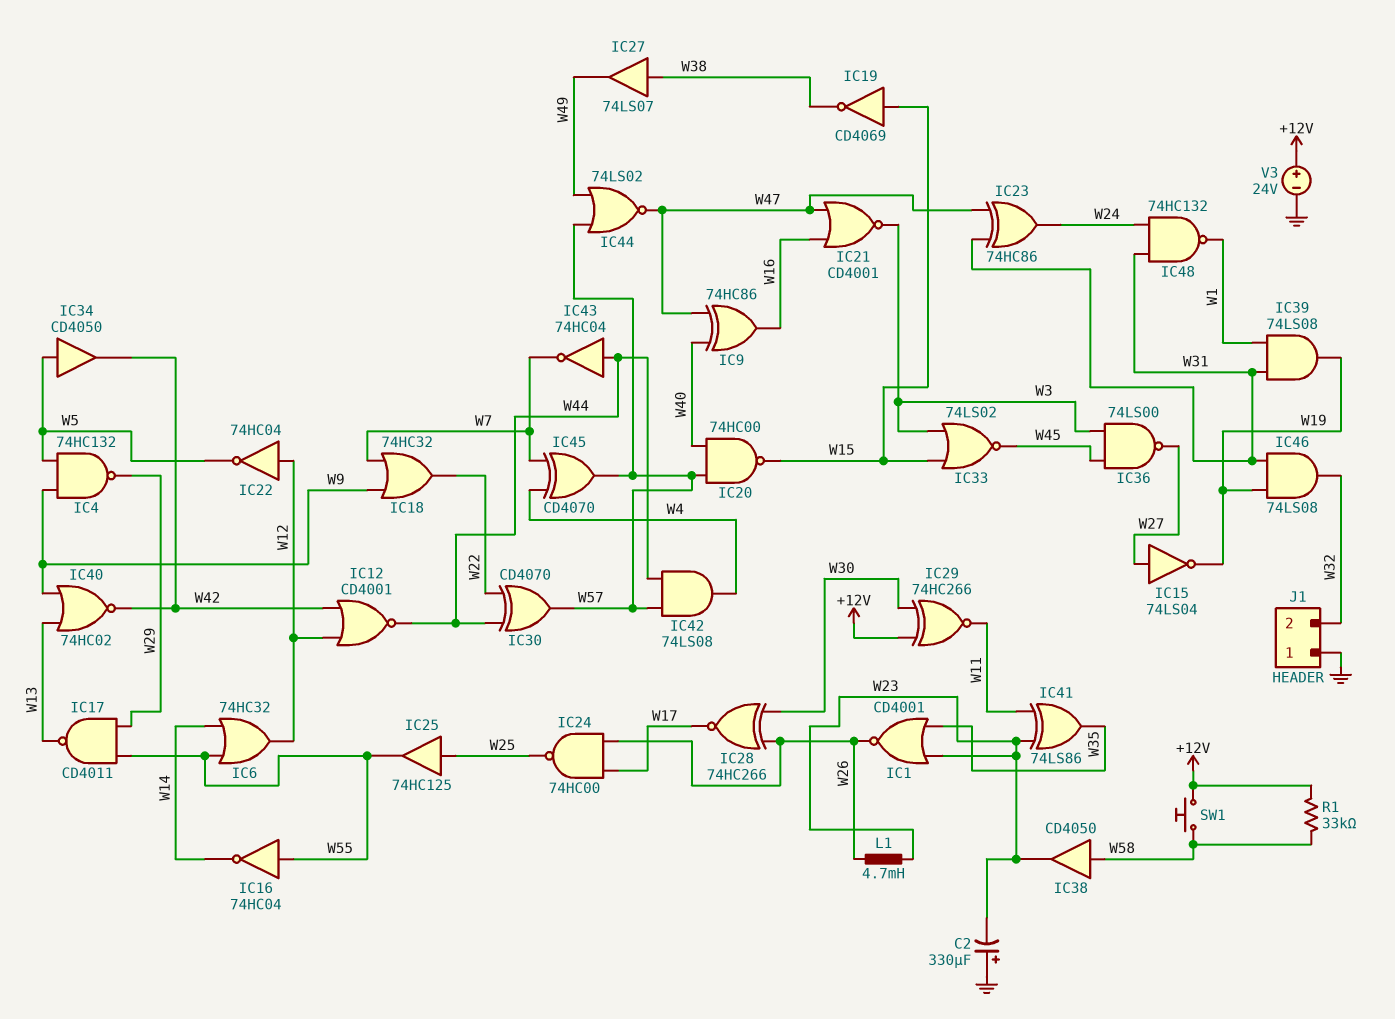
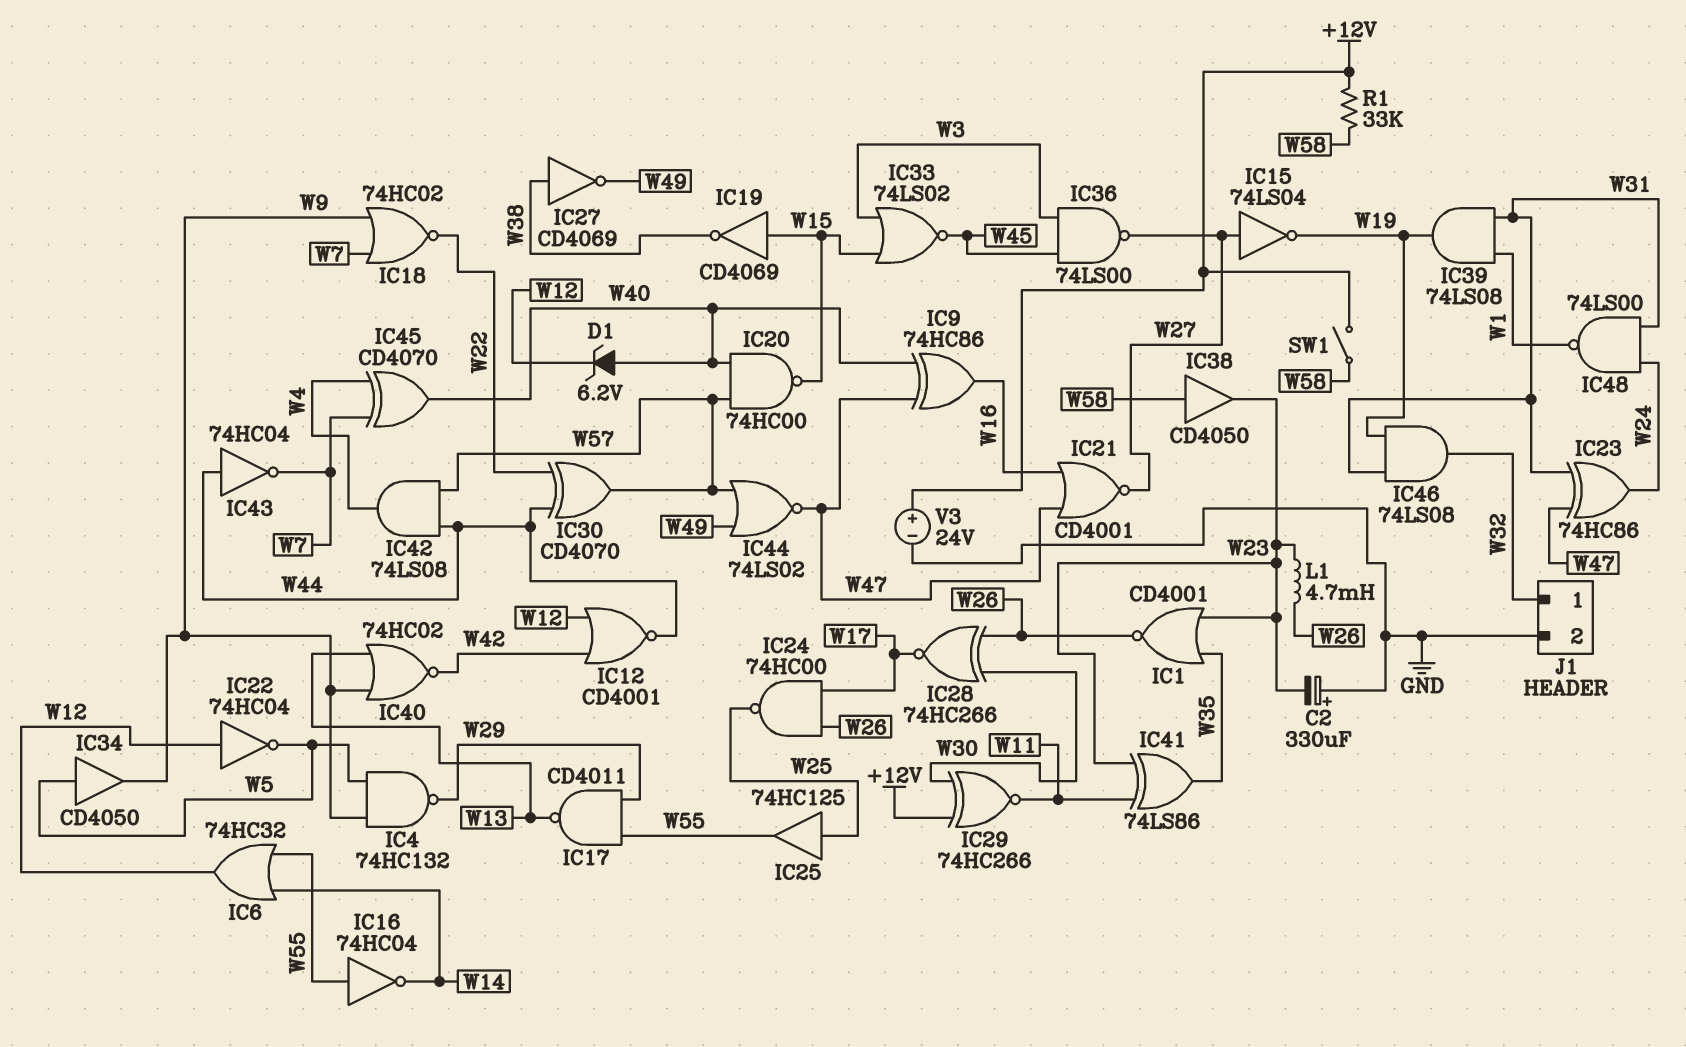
D1: none -> zener 6.2V (A W40, K W12)
IC18: OR 74HC32 (in W7, in W9, out W22) -> NOR 74HC02 (in W7, in W9, out W22)
IC21: NOR CD4001 (in W16, in W47, out W3) -> NOR CD4001 (in W16, in W47, out W27)
IC27: buffer 74LS07 (in W38, out W49) -> NOT CD4069 (in W38, out W49)
IC34: buffer CD4050 (in W5, out W42) -> buffer CD4050 (in W5, out W9)
IC45: XOR CD4070 (in W4, in W7, out W57) -> XOR CD4070 (in W4, in W7, out W40)
IC48: NAND 74HC132 (in W24, in W31, out W1) -> NAND 74LS00 (in W24, in W31, out W1)
J1 pin 1: GND -> W32
J1 pin 2: W32 -> GND
SW1: button (+12V, W58) -> switch (+12V, W58)

